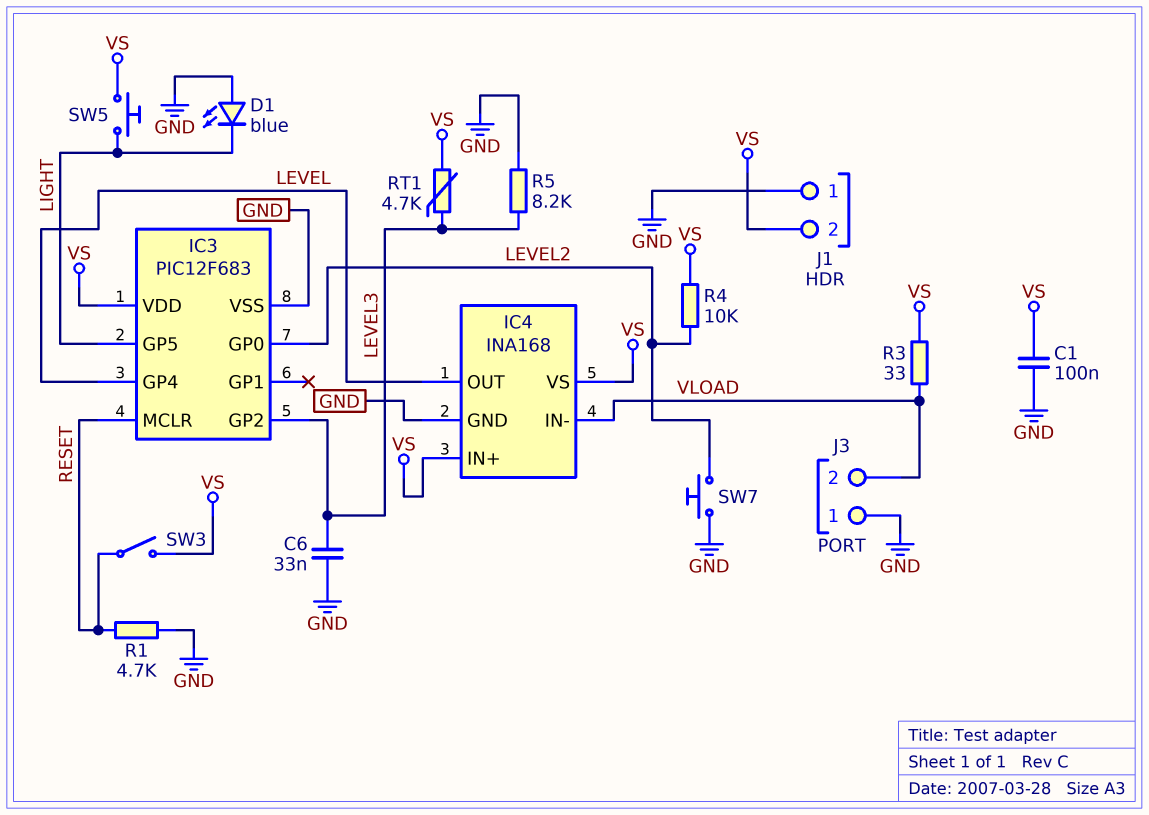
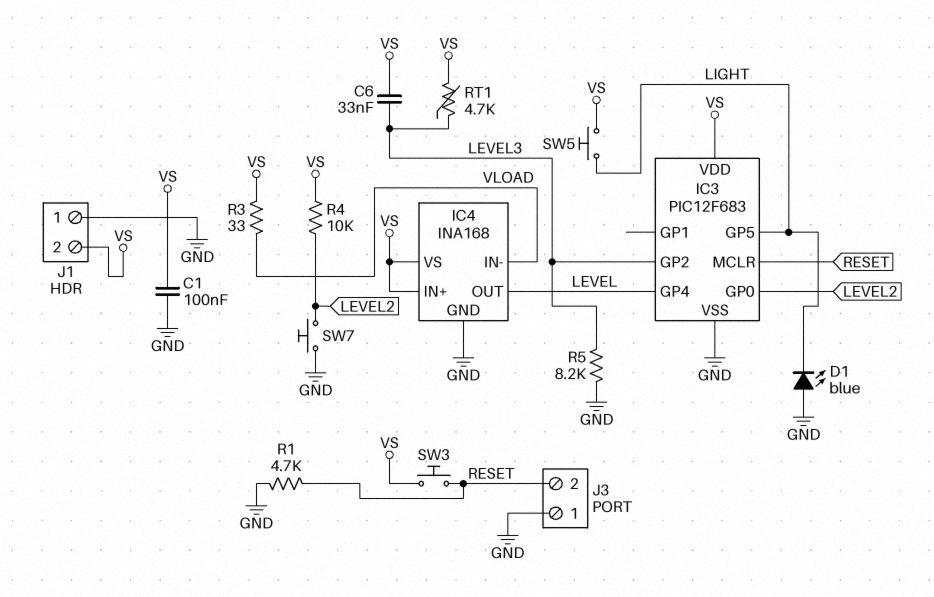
C6: 33nF (GND, LEVEL3) -> 33nF (LEVEL3, VS)
J3 pin 2: VLOAD -> RESET
SW3: switch (RESET, VS) -> button (RESET, VS)

